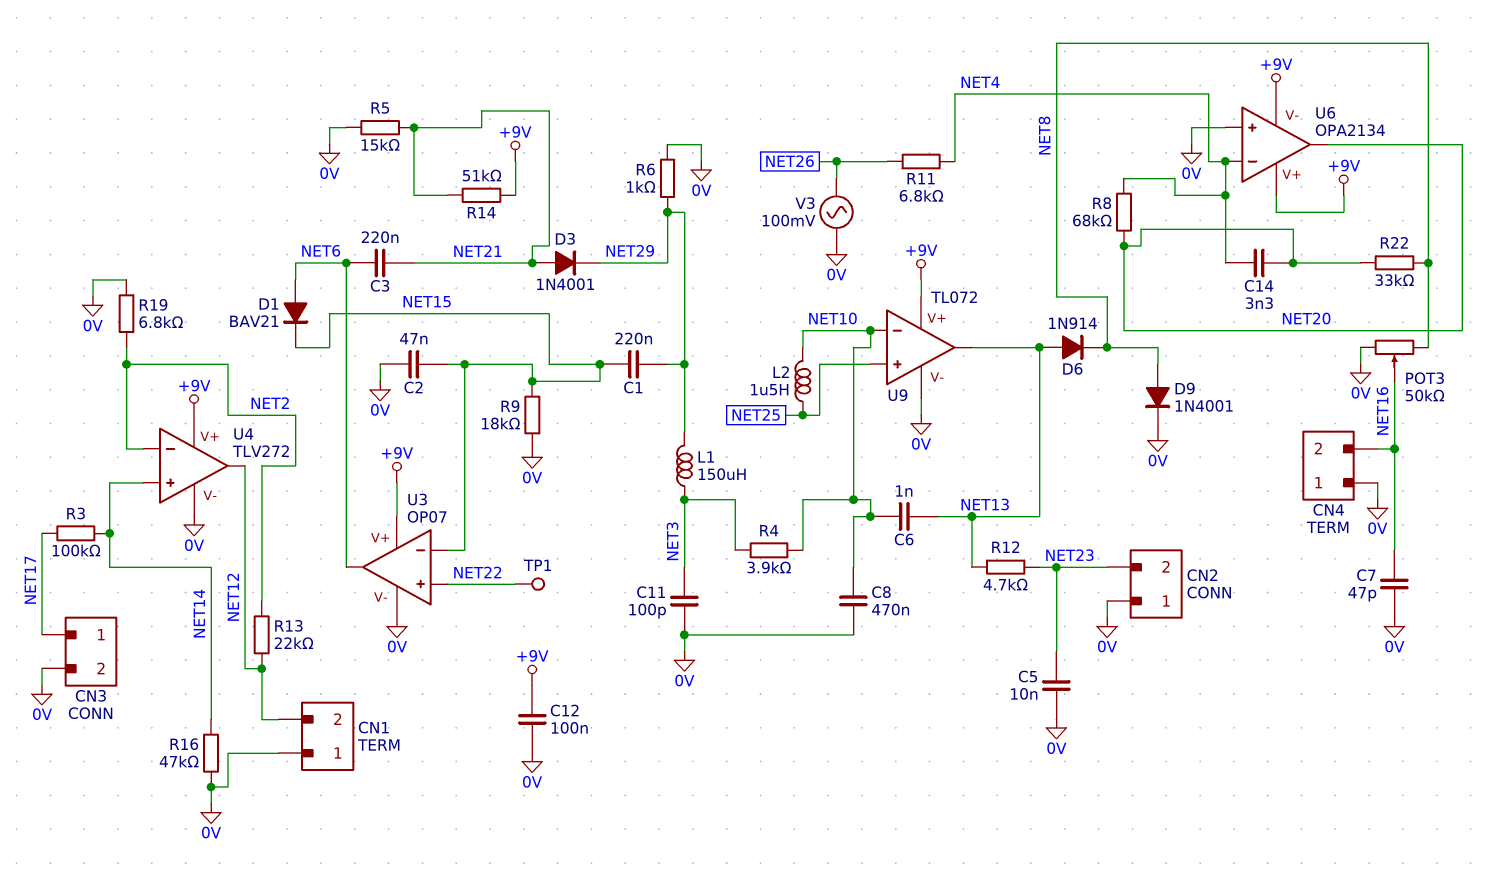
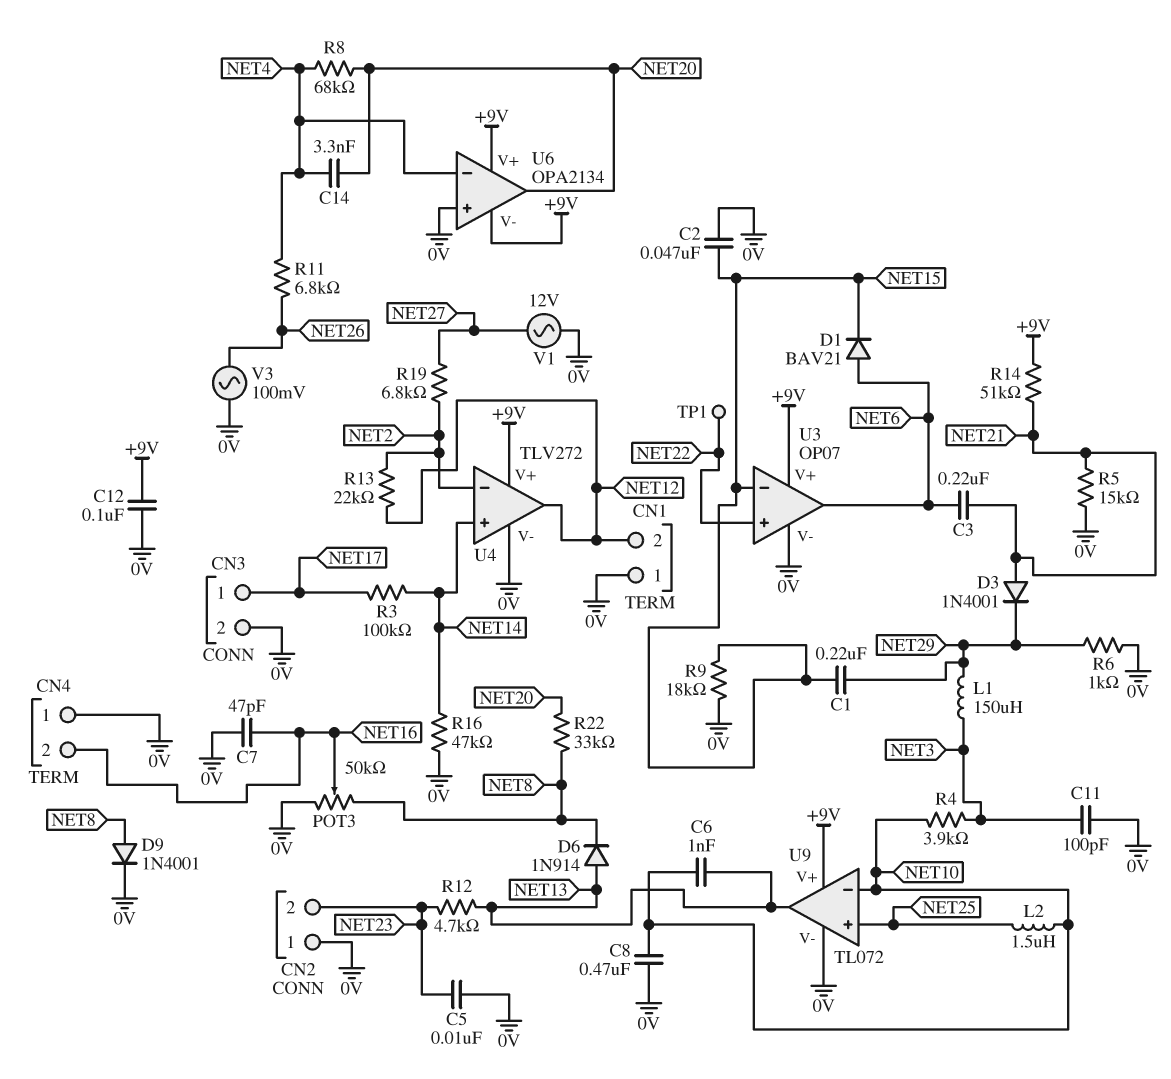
R19: 6.8k (0V, NET2) -> 6.8k (NET2, NET27)
V1: none -> AC 12V (0V, NET27)

